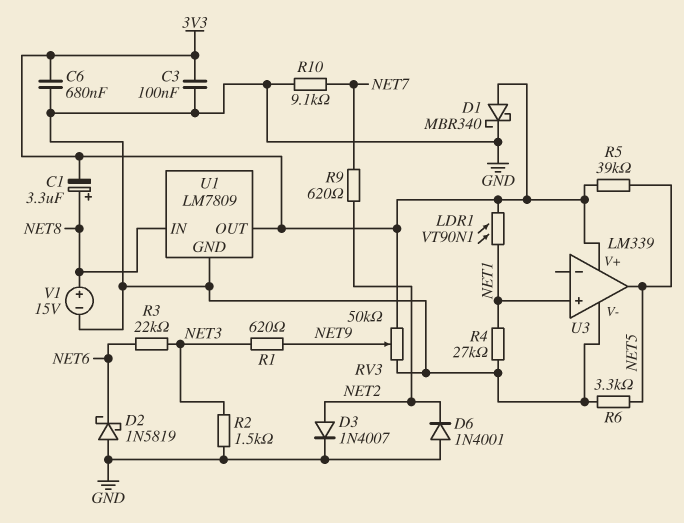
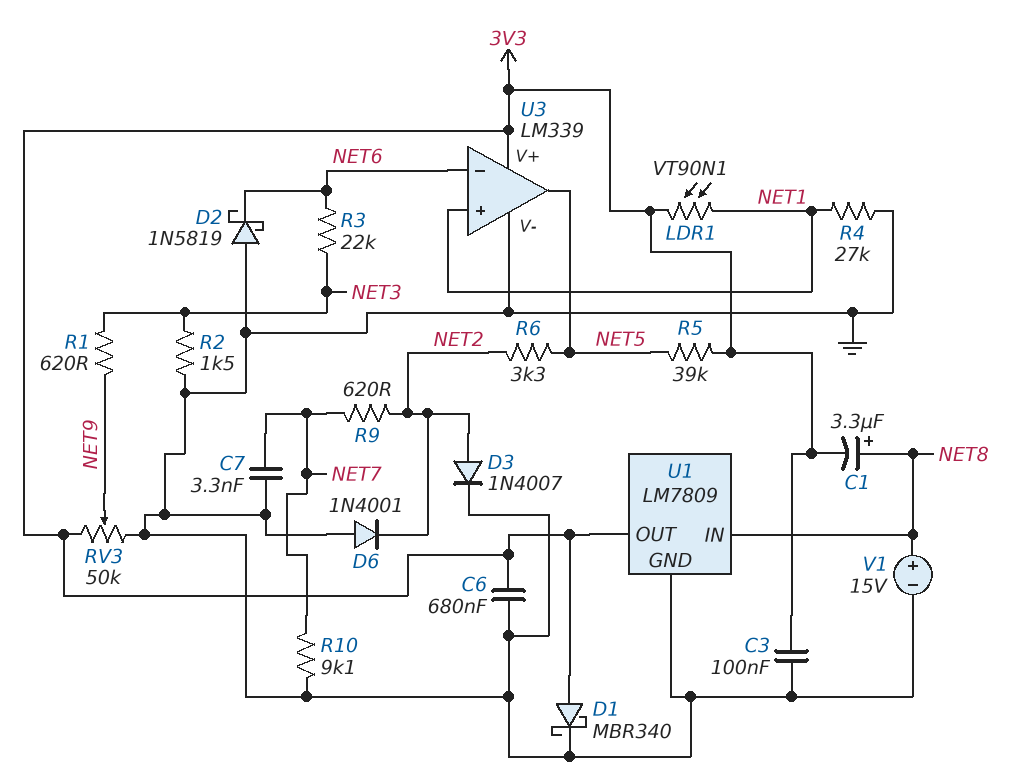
C7: none -> 3.3nF (GND, NET7)
R6: 3.3k (GND, NET5) -> 3.3k (NET2, NET5)
U3 pin in-: none -> NET6

